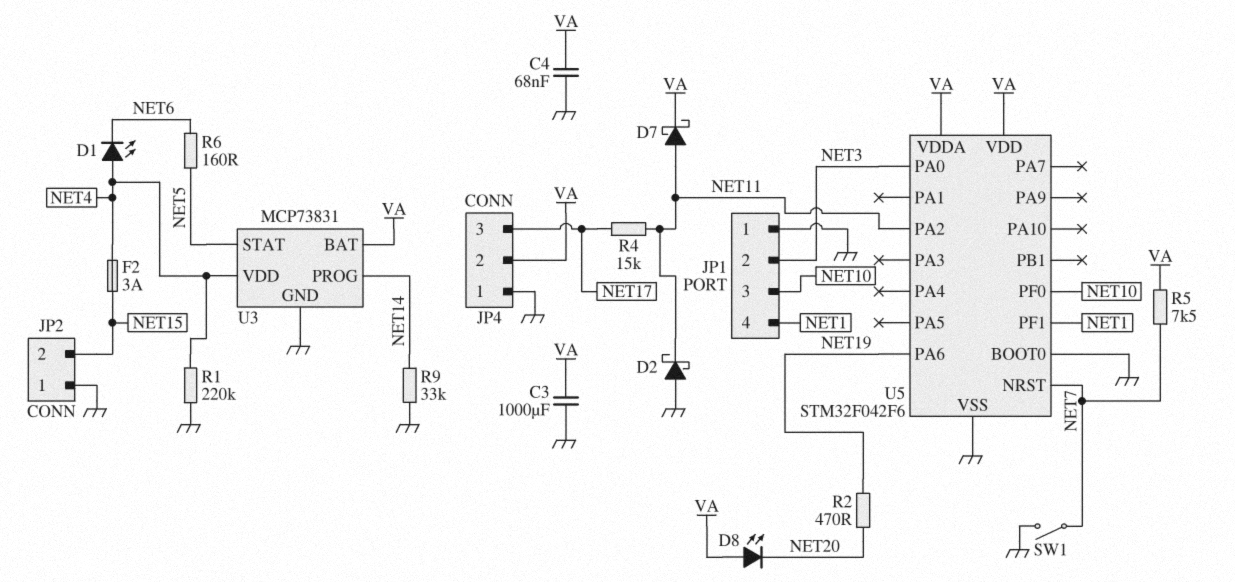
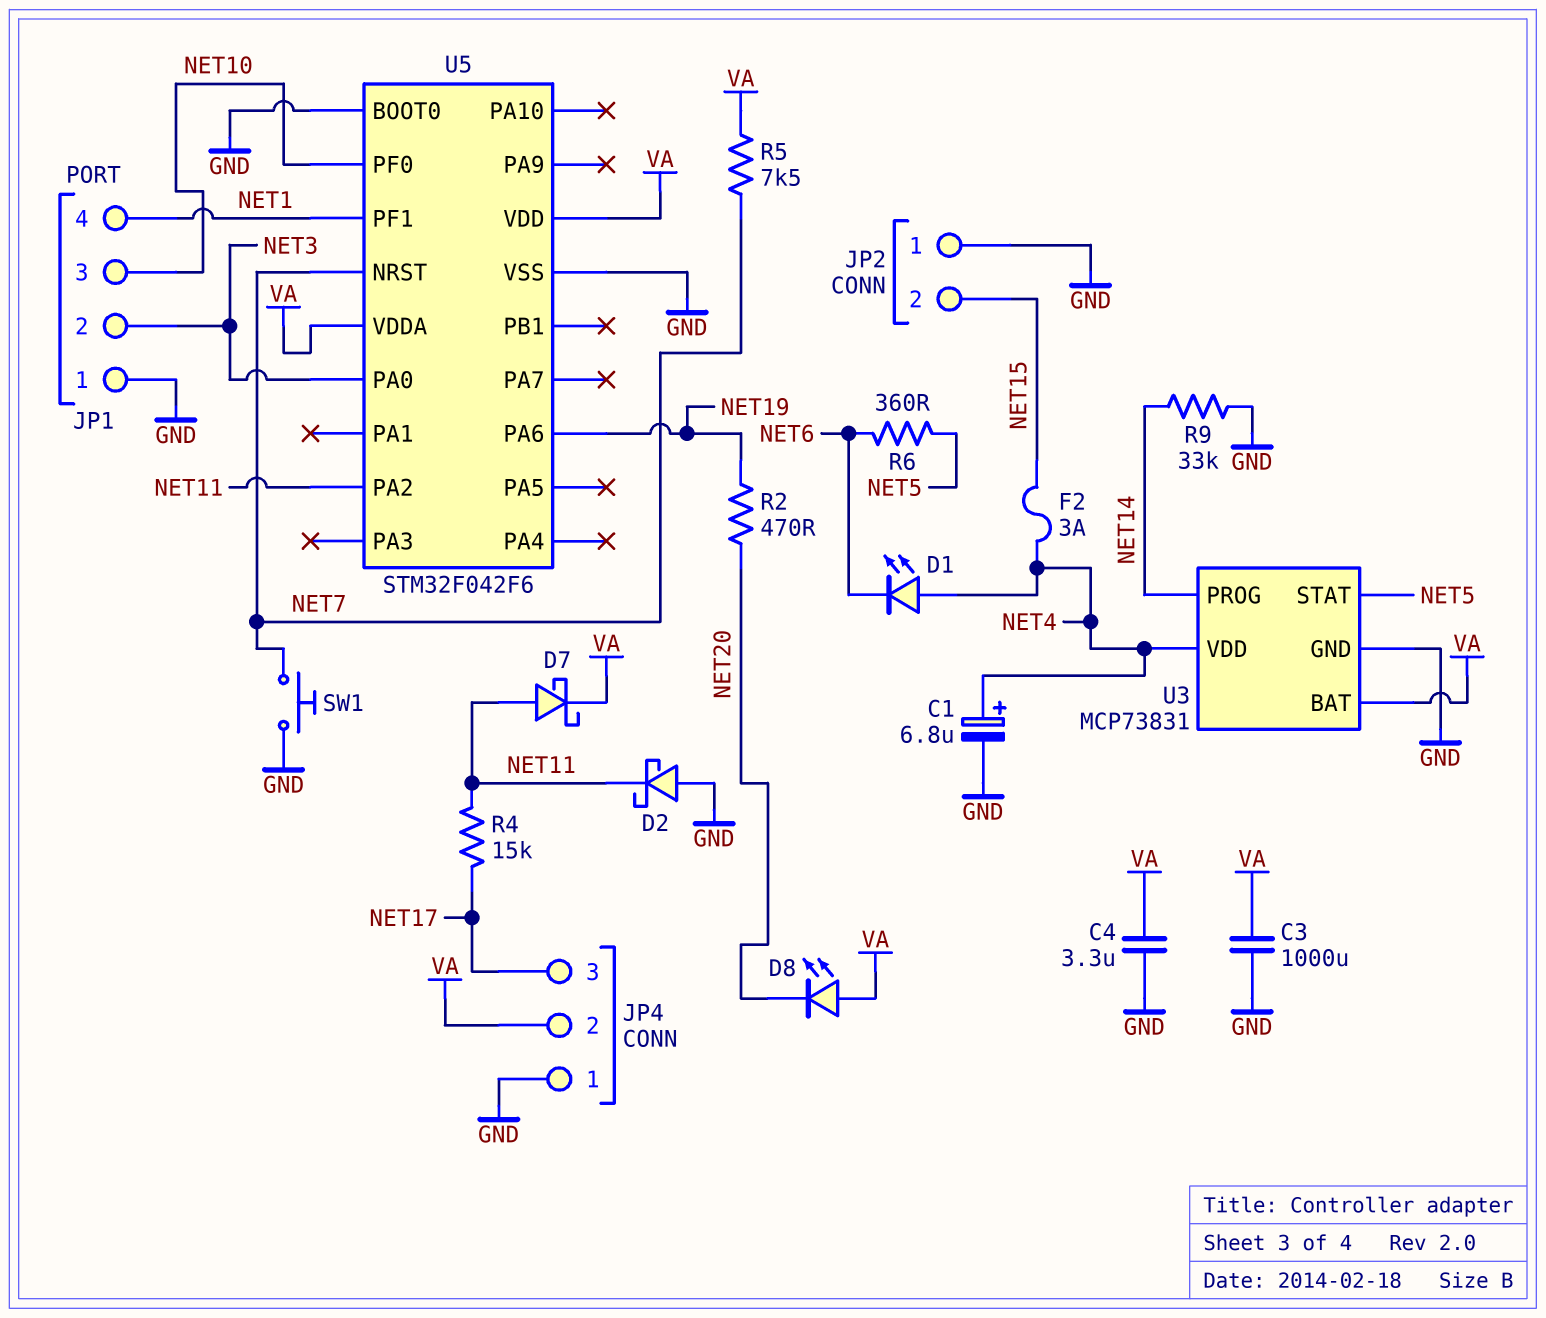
C1: none -> 6.8uF (plus NET4, minus GND)
C4: 68nF (GND, VA) -> 3.3uF (GND, VA)
R1: 220k (GND, NET4) -> none
R6: 160 (NET5, NET6) -> 360 (NET5, NET6)
SW1: switch (GND, NET7) -> button (GND, NET7)

